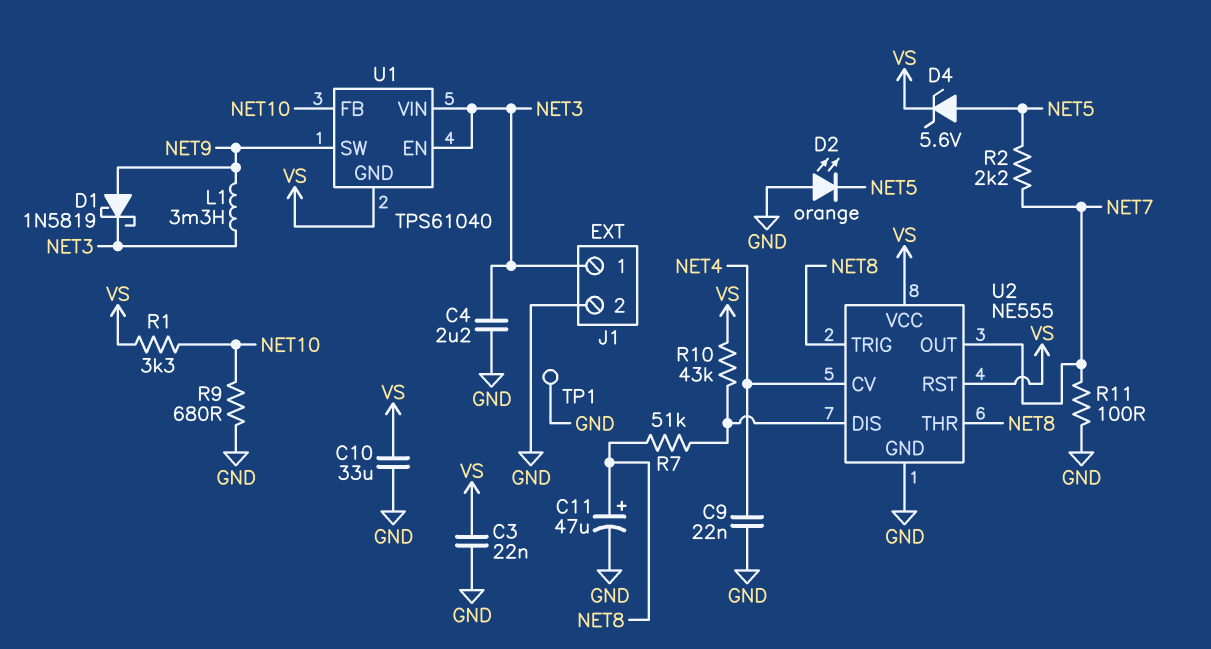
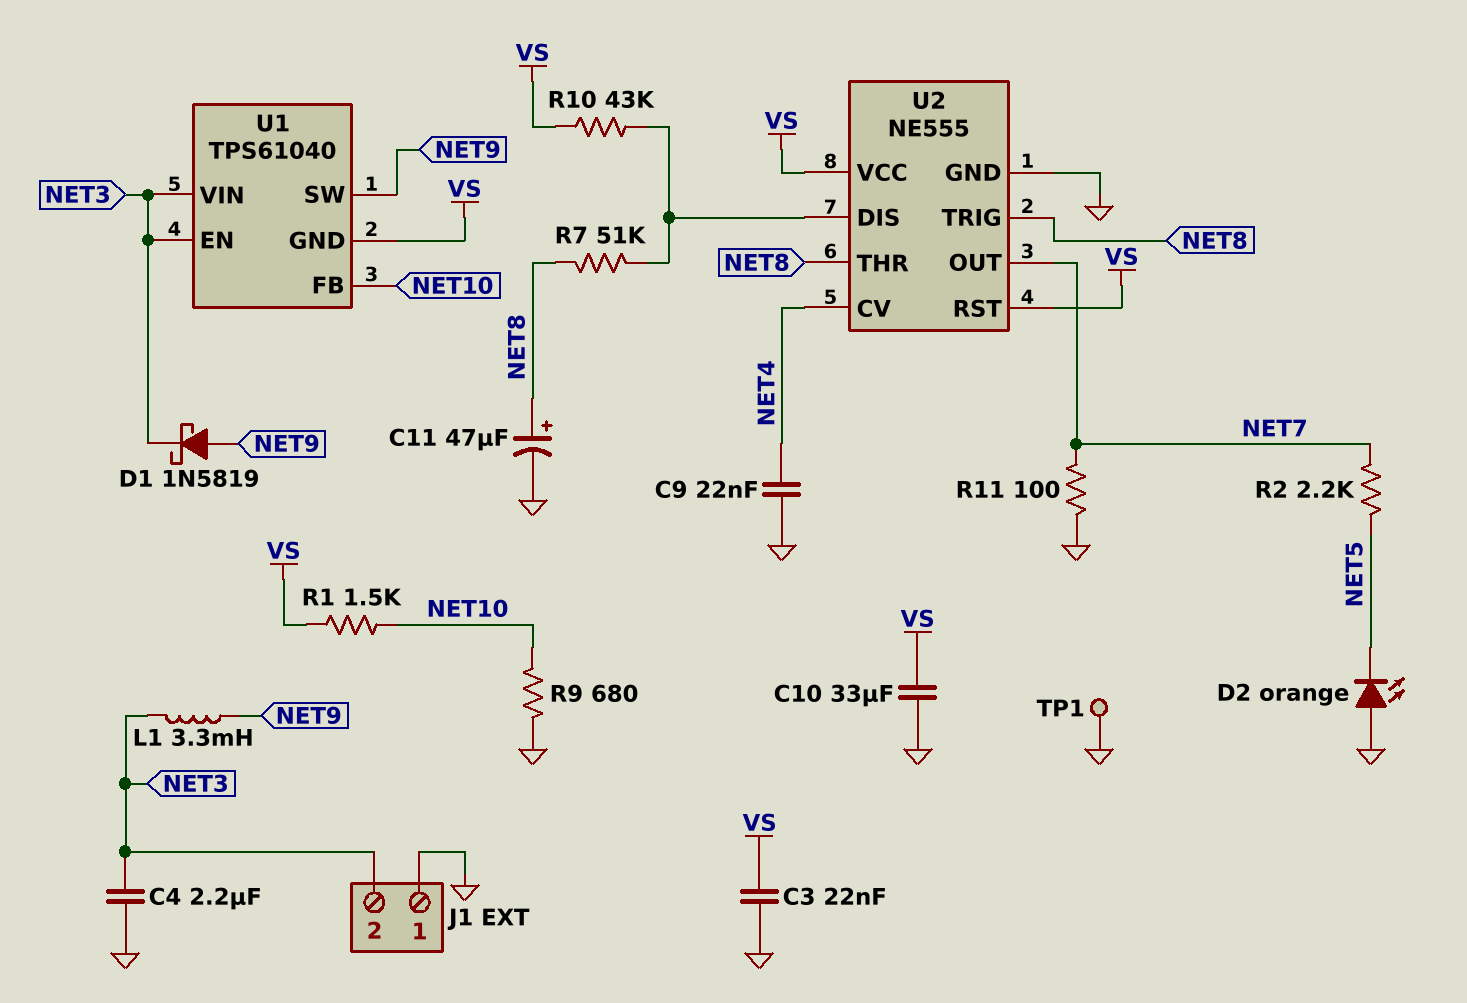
D4: zener 5.6V (A NET5, K VS) -> none
J1 pin 1: NET3 -> GND
J1 pin 2: GND -> NET3
R1: 3.3k (NET10, VS) -> 1.5k (NET10, VS)

